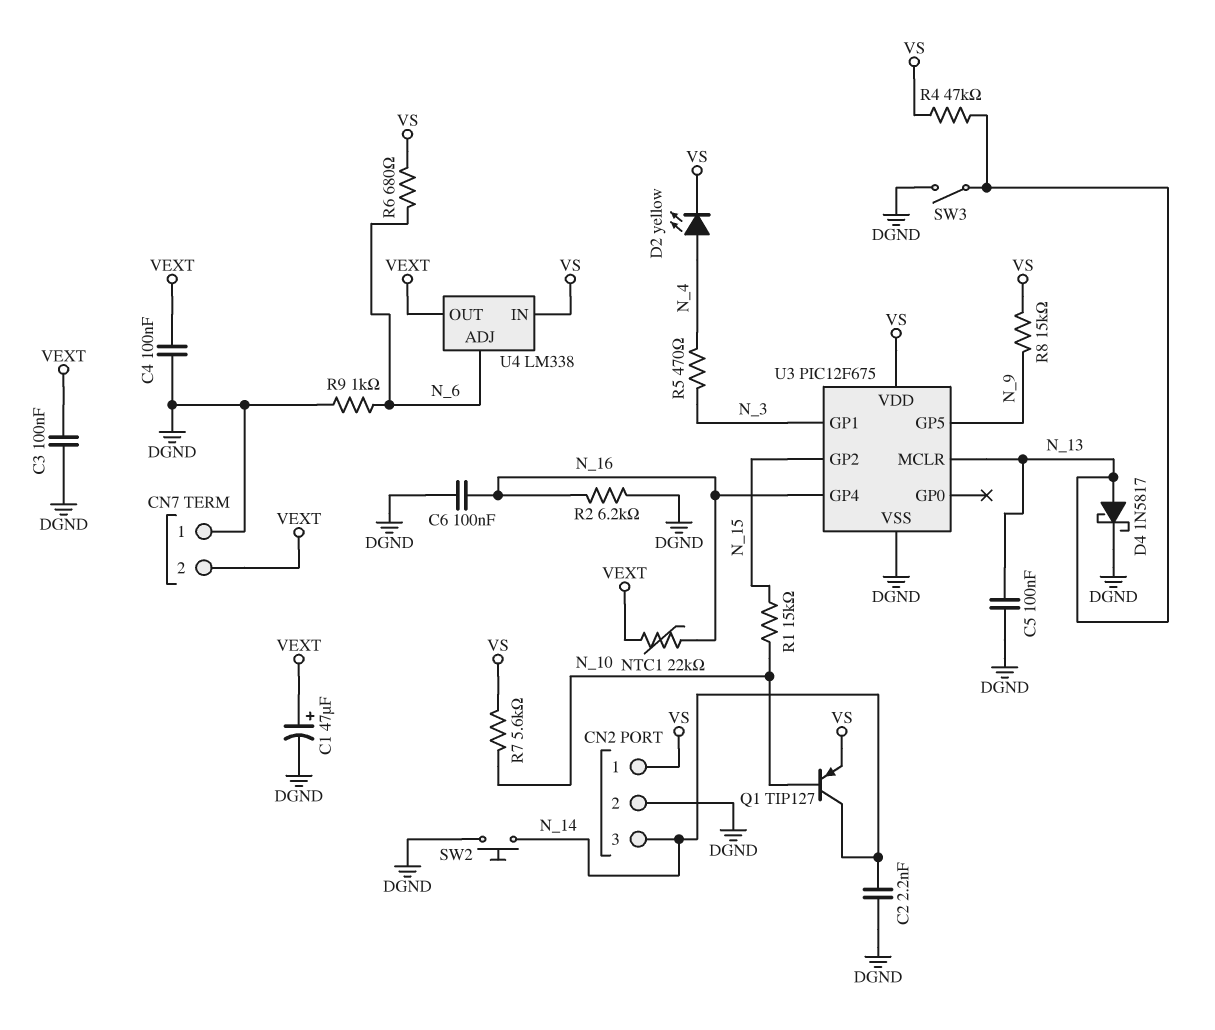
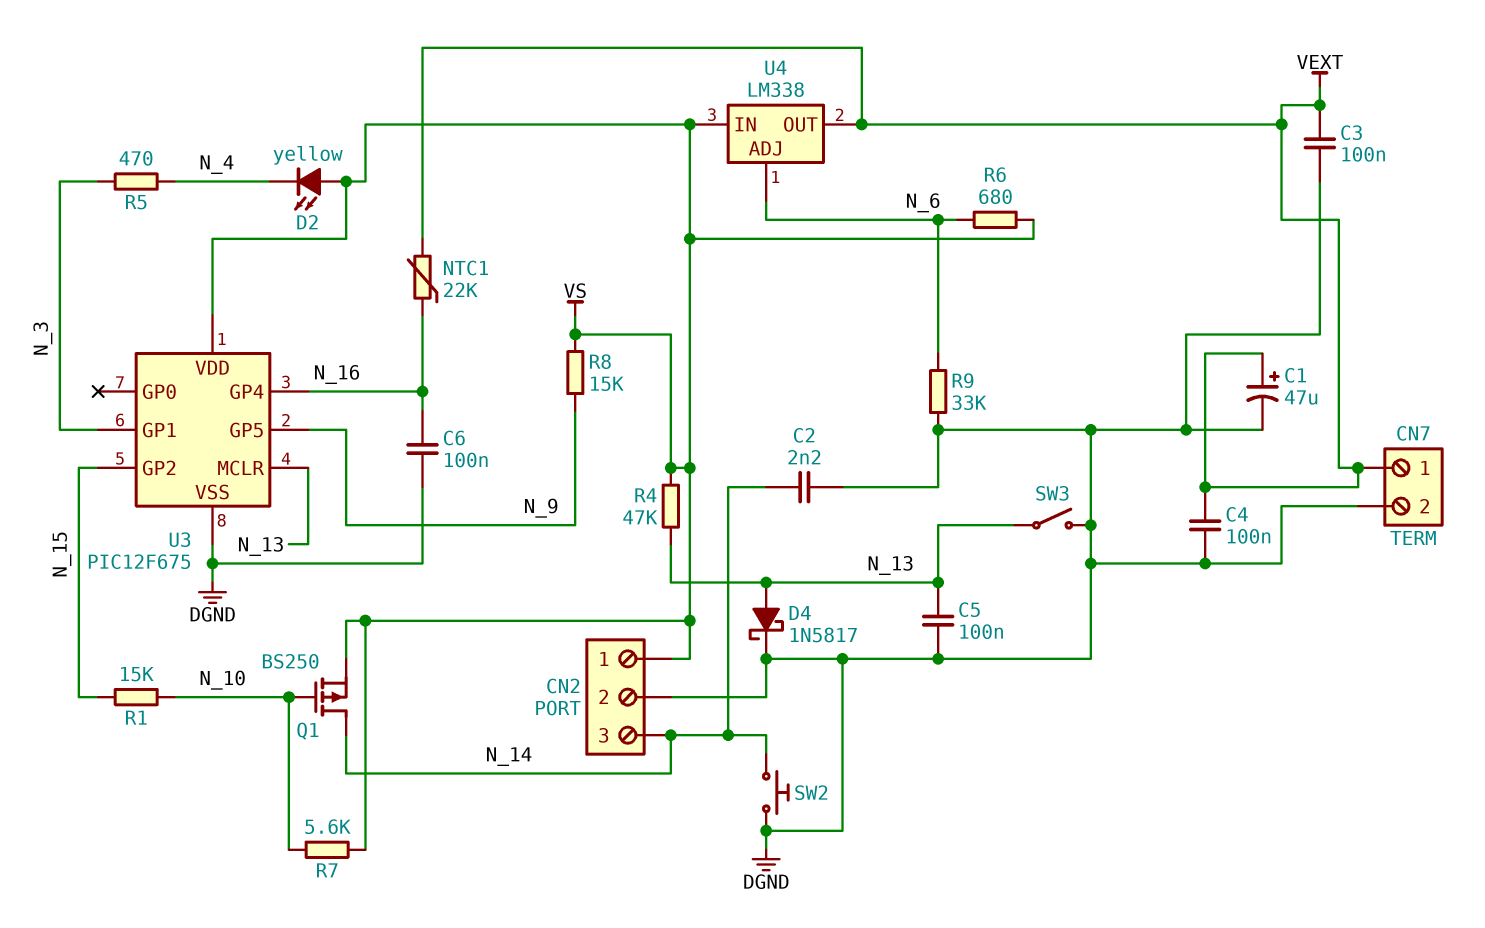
CN7 pin 1: DGND -> VEXT
CN7 pin 2: VEXT -> DGND
D2: LED yellow (A N_4, K VS) -> LED yellow (A VS, K N_4)
Q1: PNP TIP127 (B N_10, C N_14, E VS) -> PMOS BS250 (G N_10, D N_14, S VS)
R2: 6.2k (DGND, N_16) -> none
R9: 1k (DGND, N_6) -> 33k (DGND, N_6)

